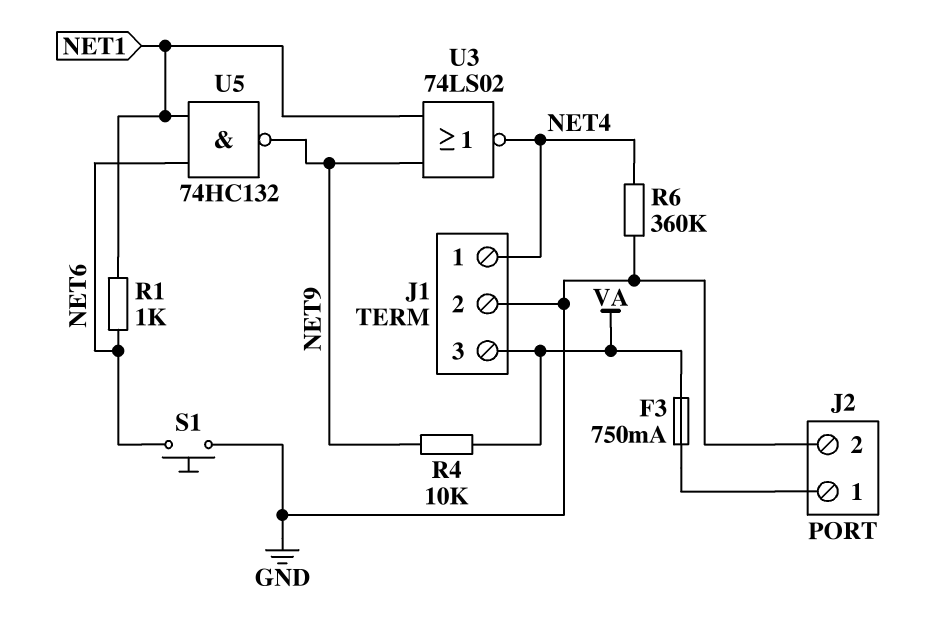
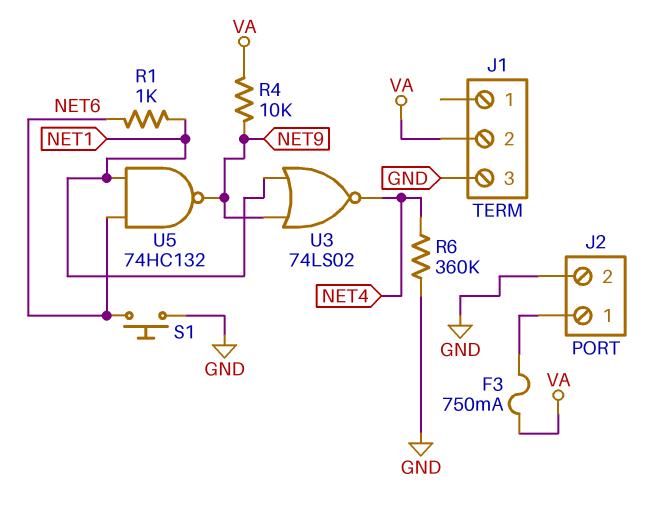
J1 pin 1: NET4 -> none
J1 pin 2: GND -> VA
J1 pin 3: VA -> GND

